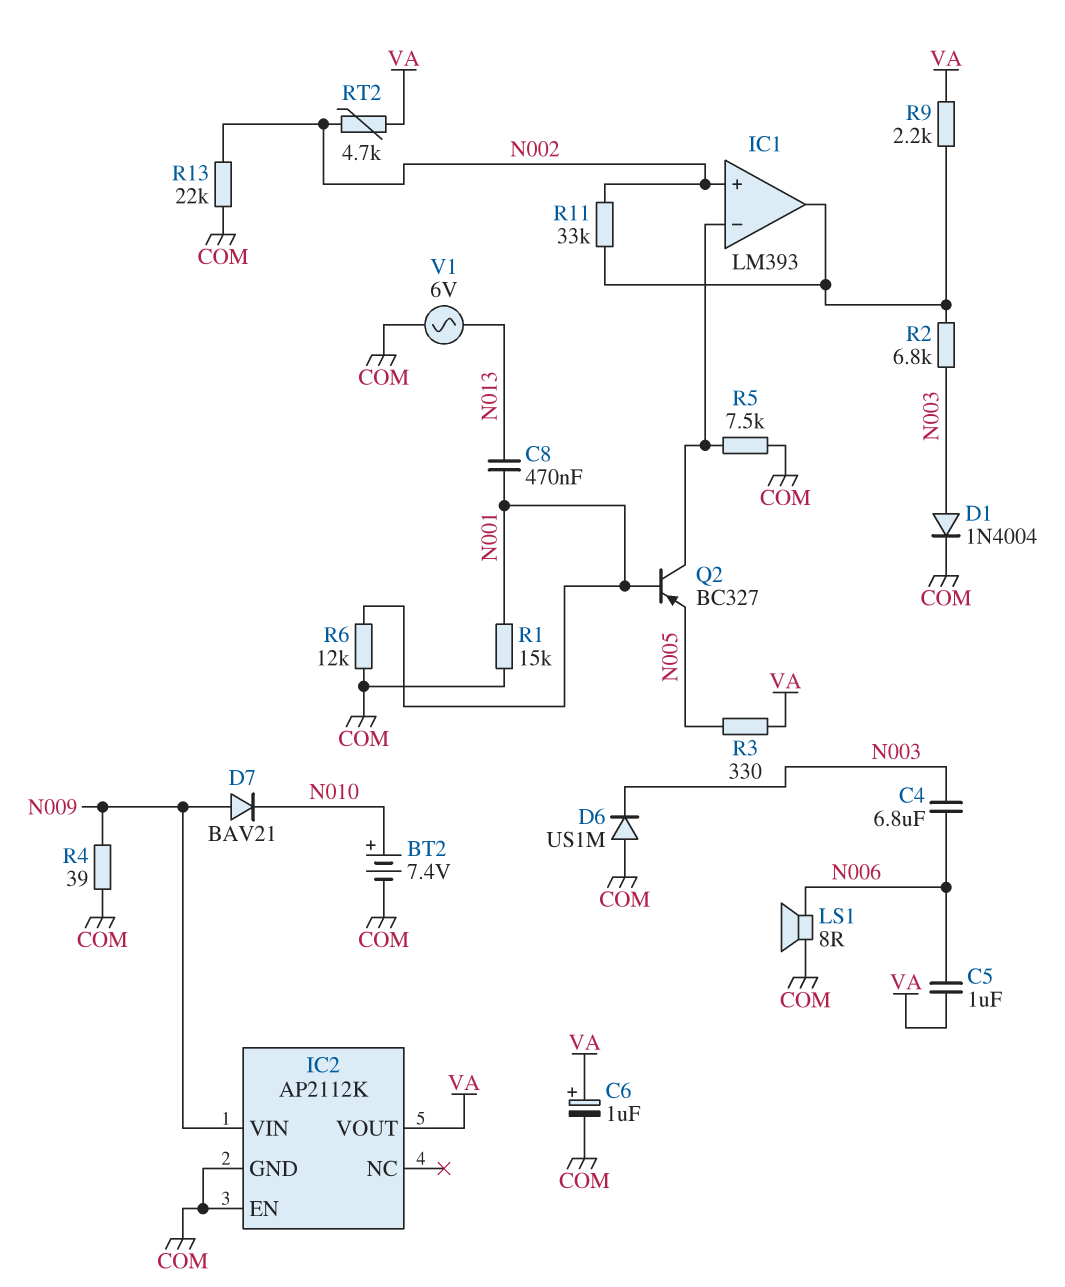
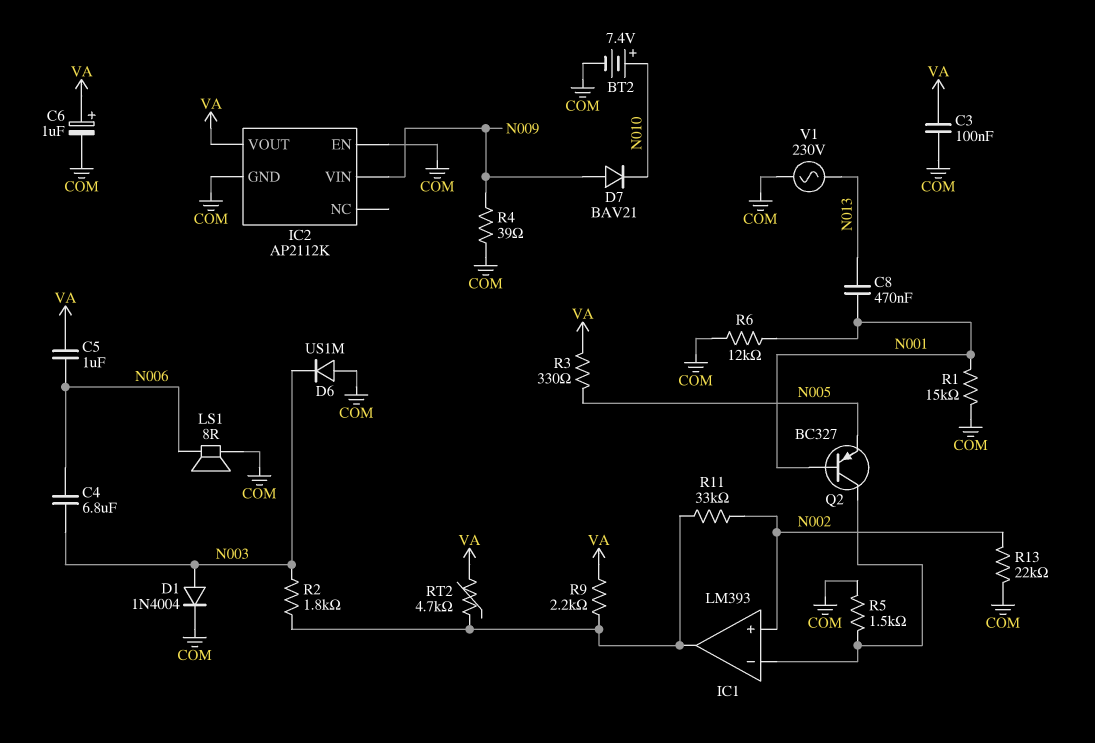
C3: none -> 100nF (COM, VA)
R2: 6.8k (IC1/out, N003) -> 1.8k (IC1/out, N003)
R5: 7.5k (COM, IC1/in-) -> 1.5k (COM, IC1/in-)
RT2: 4.7k (N002, VA) -> 4.7k (IC1/out, VA)
V1: AC 6V (COM, N013) -> AC 230V (COM, N013)

